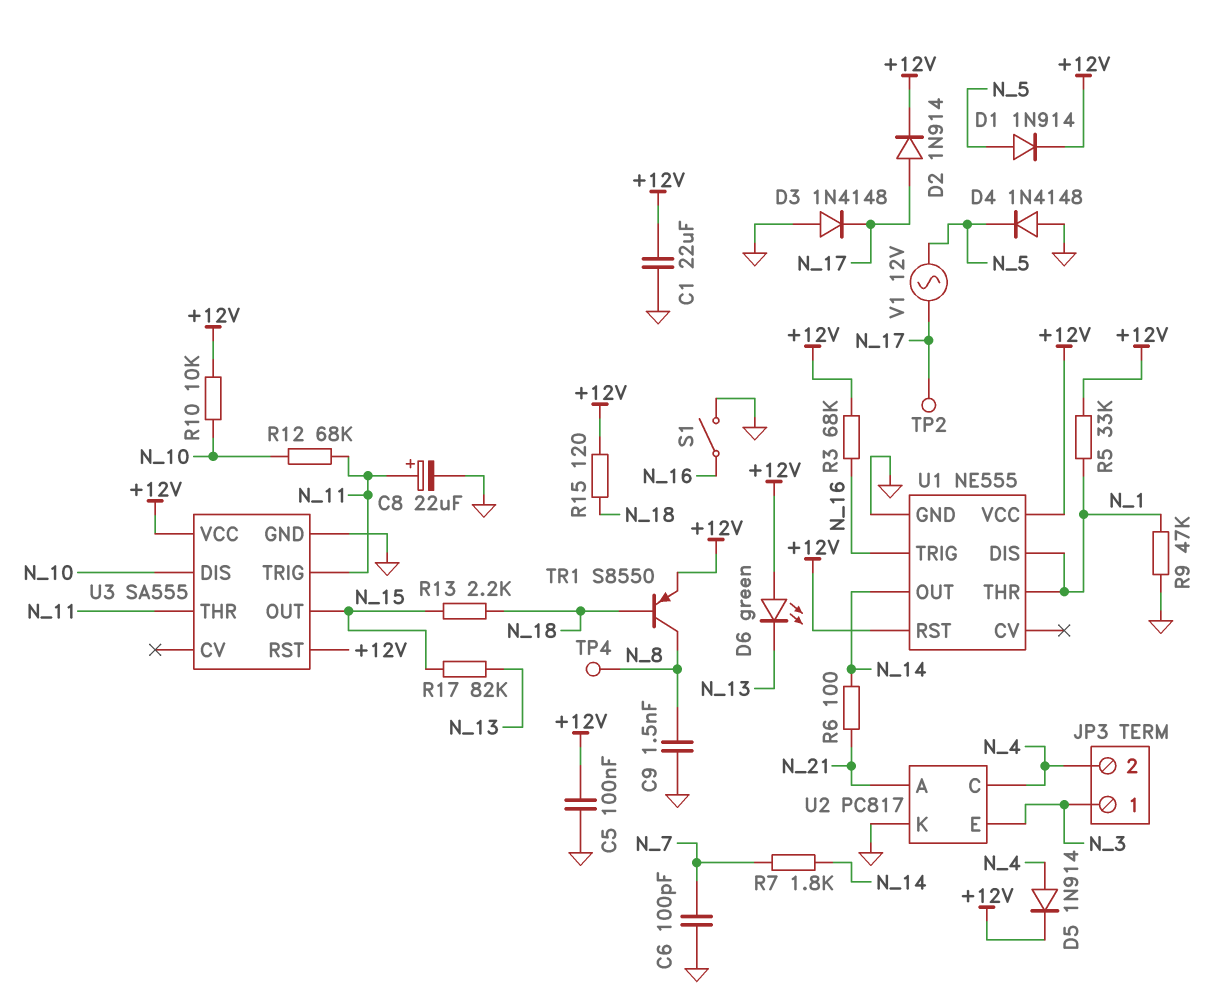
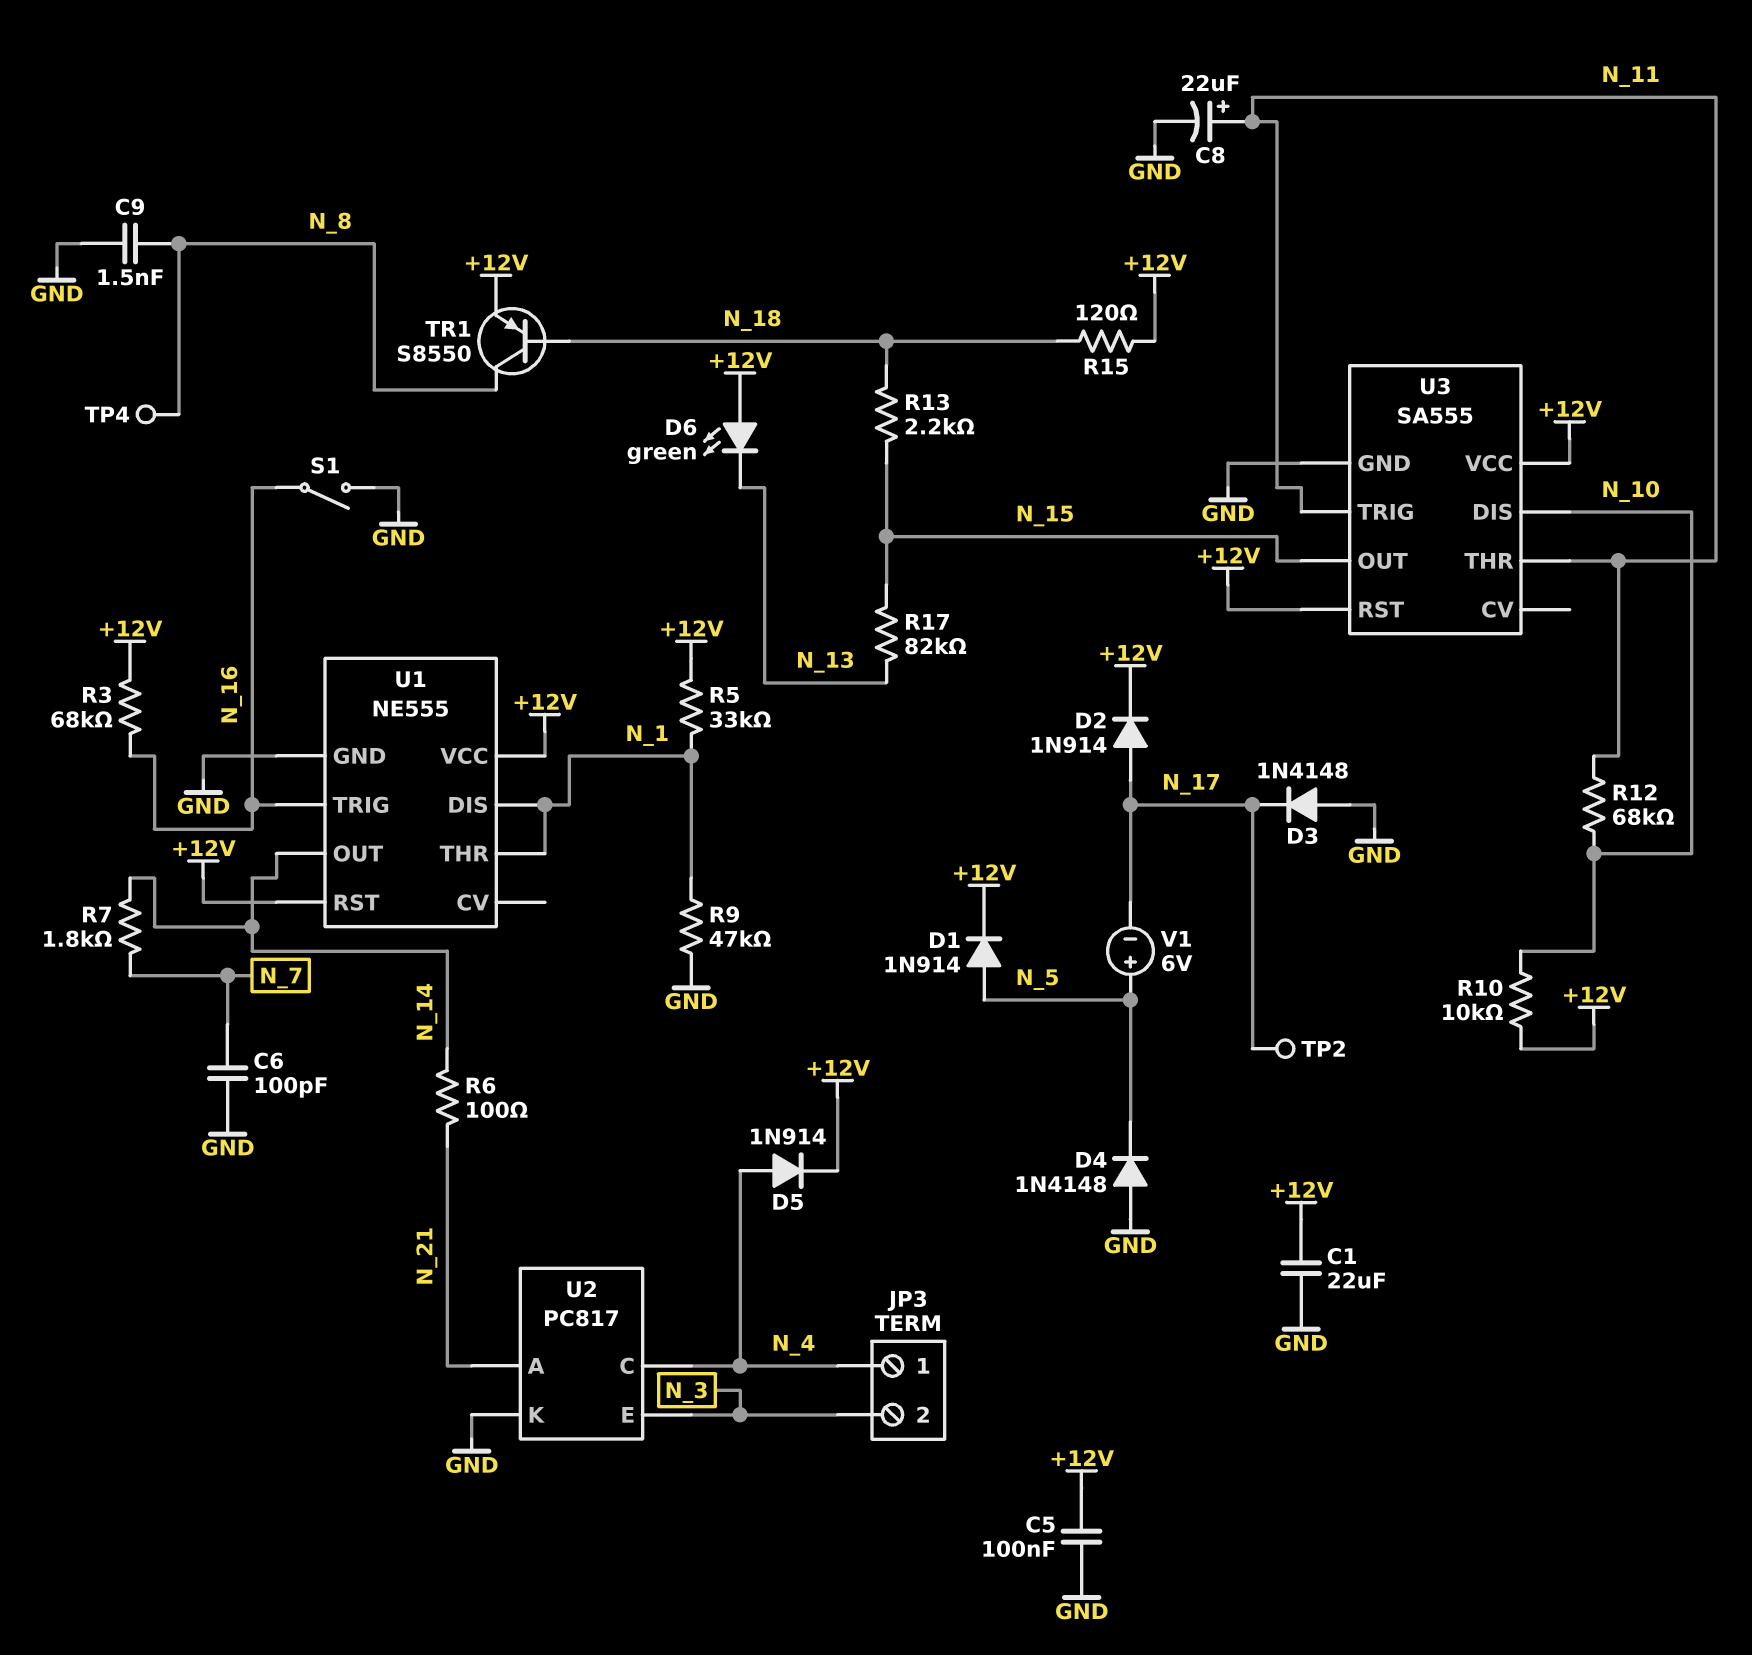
JP3 pin 1: N_3 -> N_4
JP3 pin 2: N_4 -> N_3
V1: AC 12V (N_5, N_17) -> 6V (plus N_5, minus N_17)

